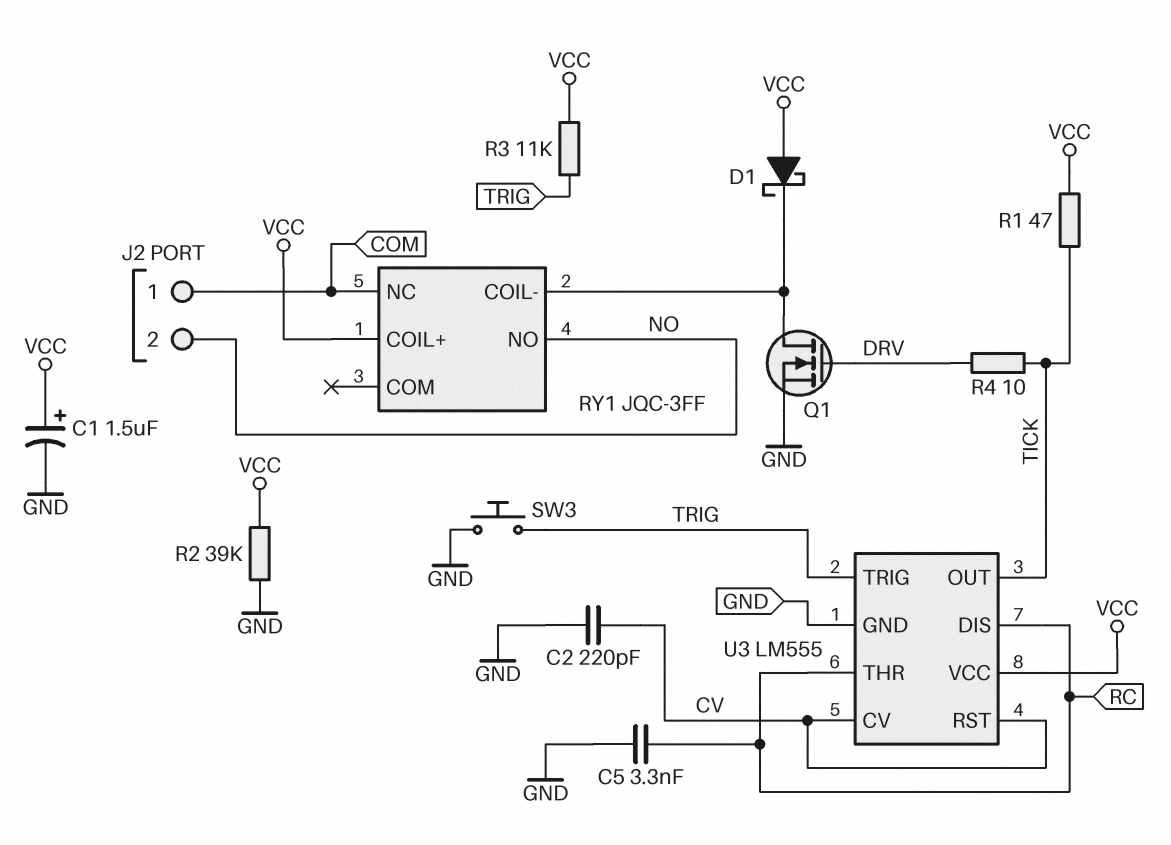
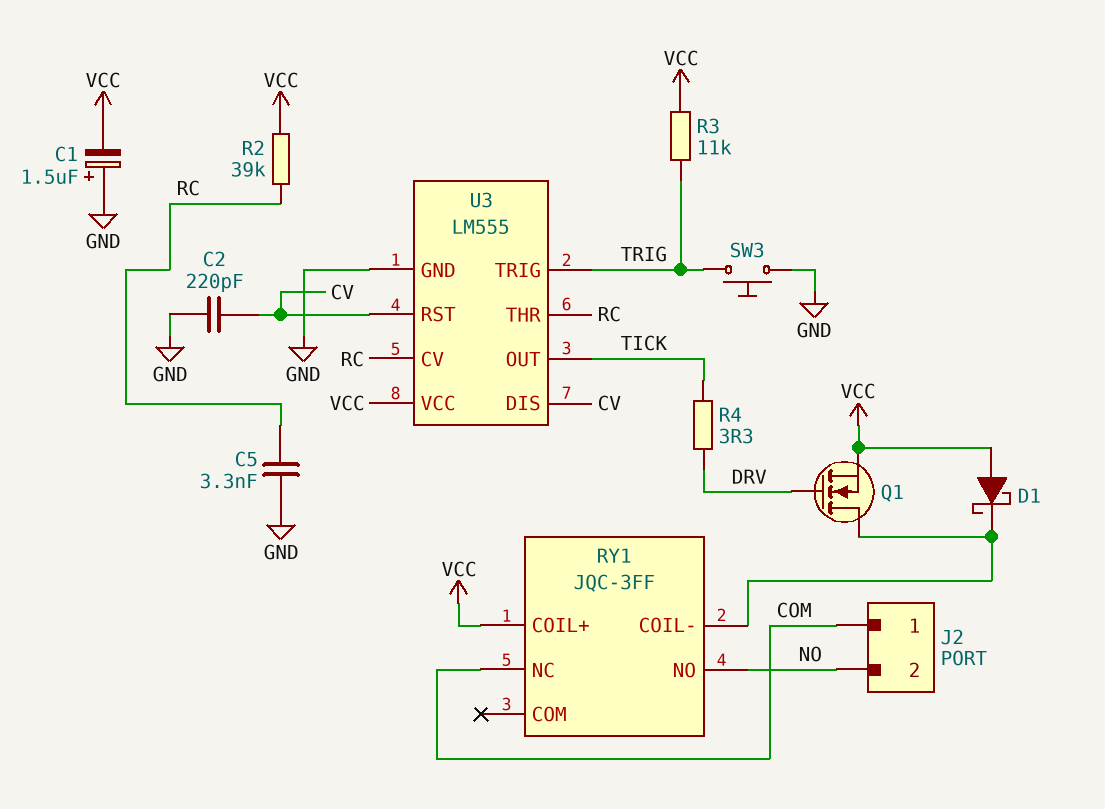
C1: 1.5uF (plus VCC, minus GND) -> 1.5uF (plus GND, minus VCC)
Q1: NMOS (G DRV, D RY1/COIL-, S GND) -> NMOS (G DRV, D RY1/COIL-, S VCC)
R1: 47 (TICK, VCC) -> none
R2: 39k (GND, VCC) -> 39k (RC, VCC)
R4: 10 (DRV, TICK) -> 3.3 (DRV, TICK)
U3 pin CV: CV -> RC
U3 pin DIS: RC -> CV

